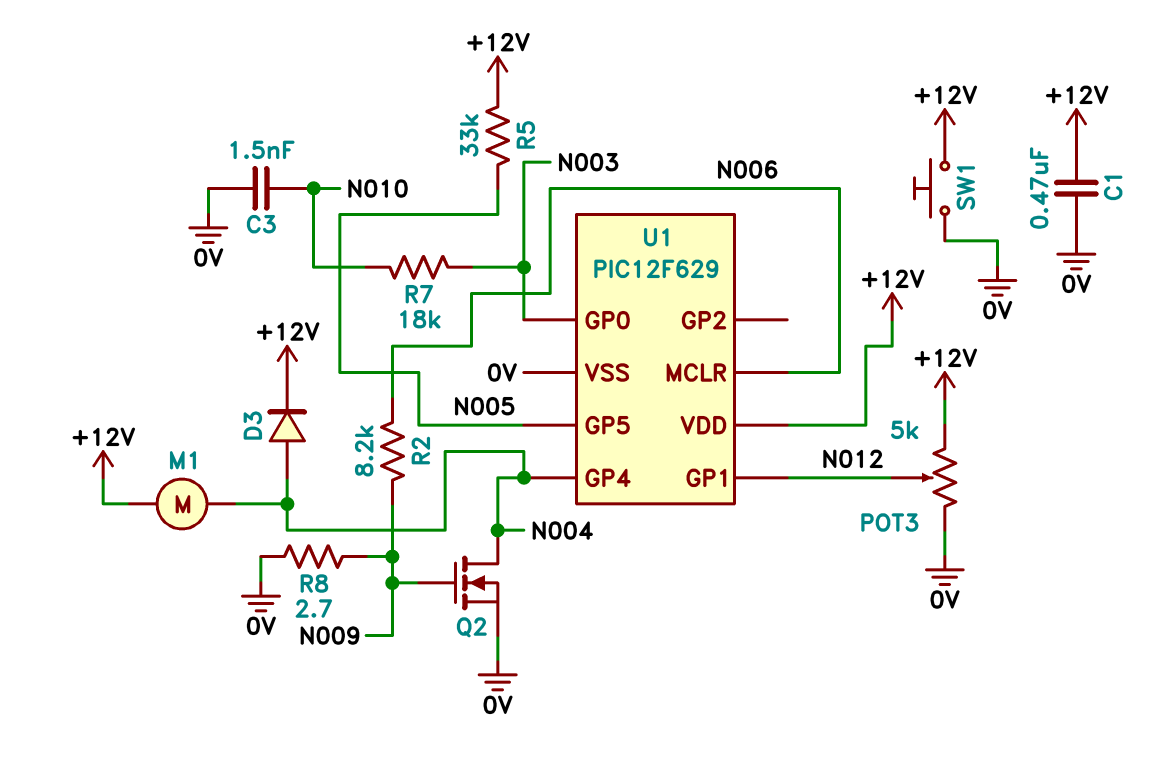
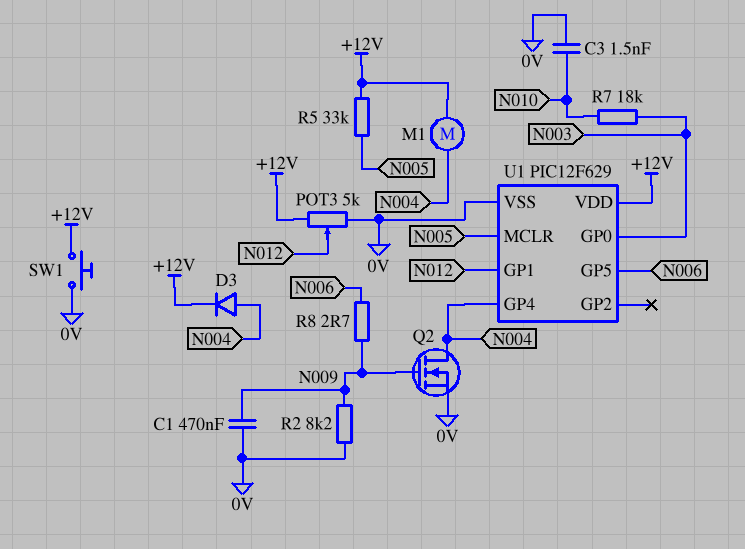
C1: 470nF (+12V, 0V) -> 470nF (0V, N009)
R2: 8.2k (N006, N009) -> 8.2k (0V, N009)
R8: 2.7 (0V, N009) -> 2.7 (N006, N009)
U1 pin GP5: N005 -> N006
U1 pin MCLR: N006 -> N005

